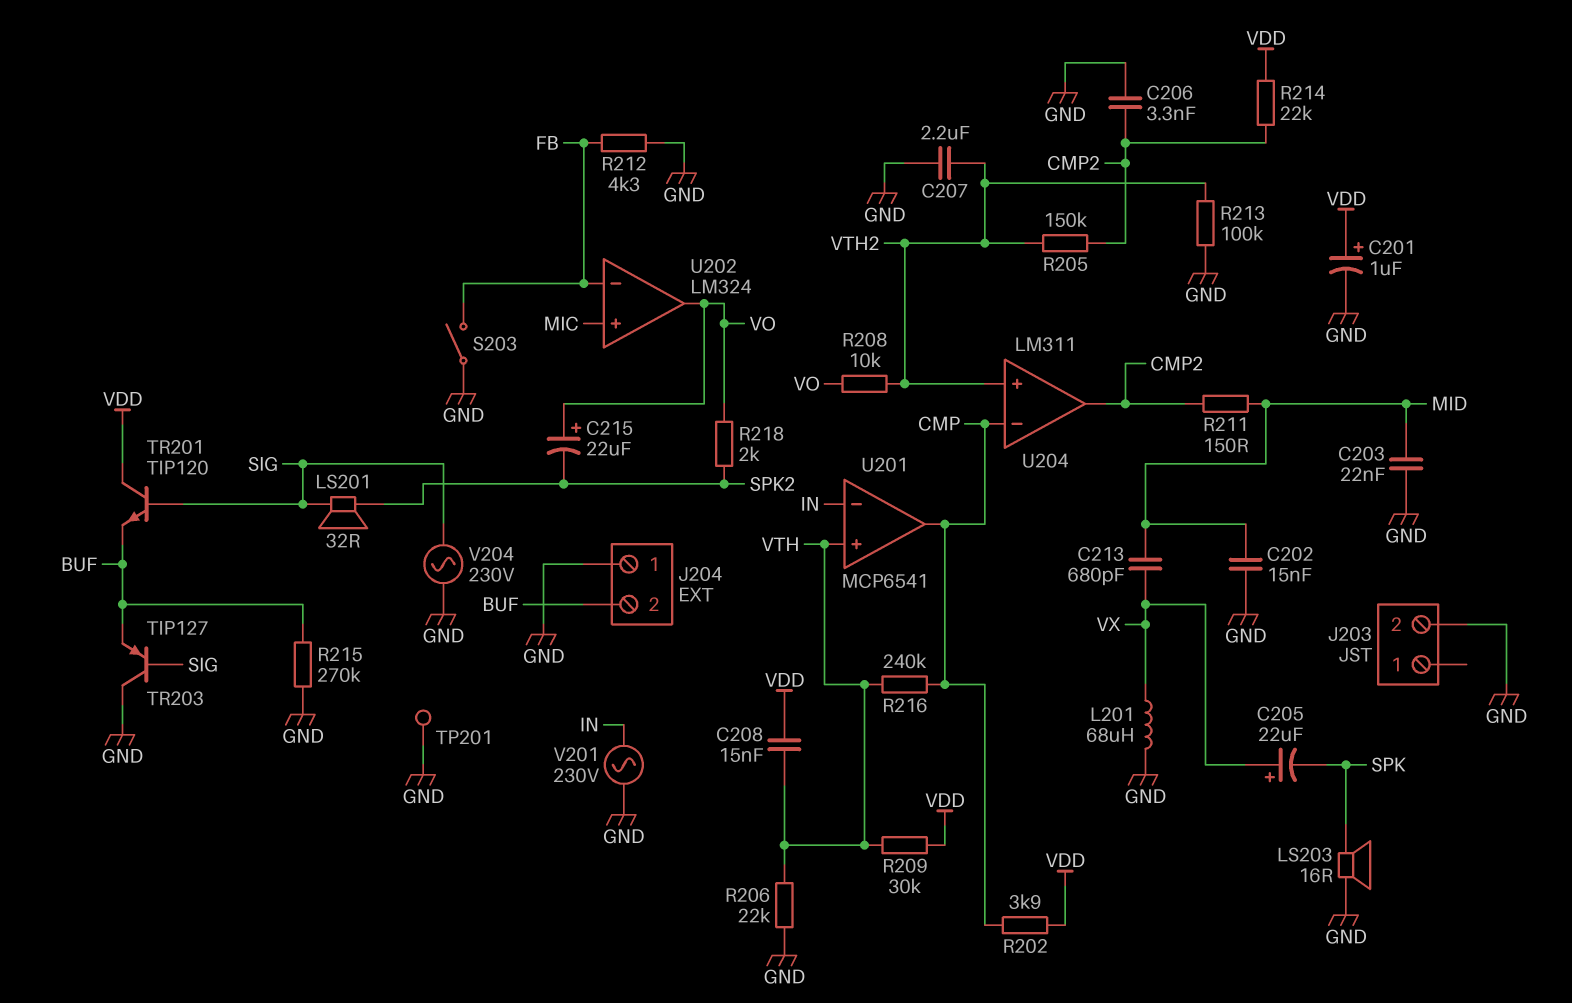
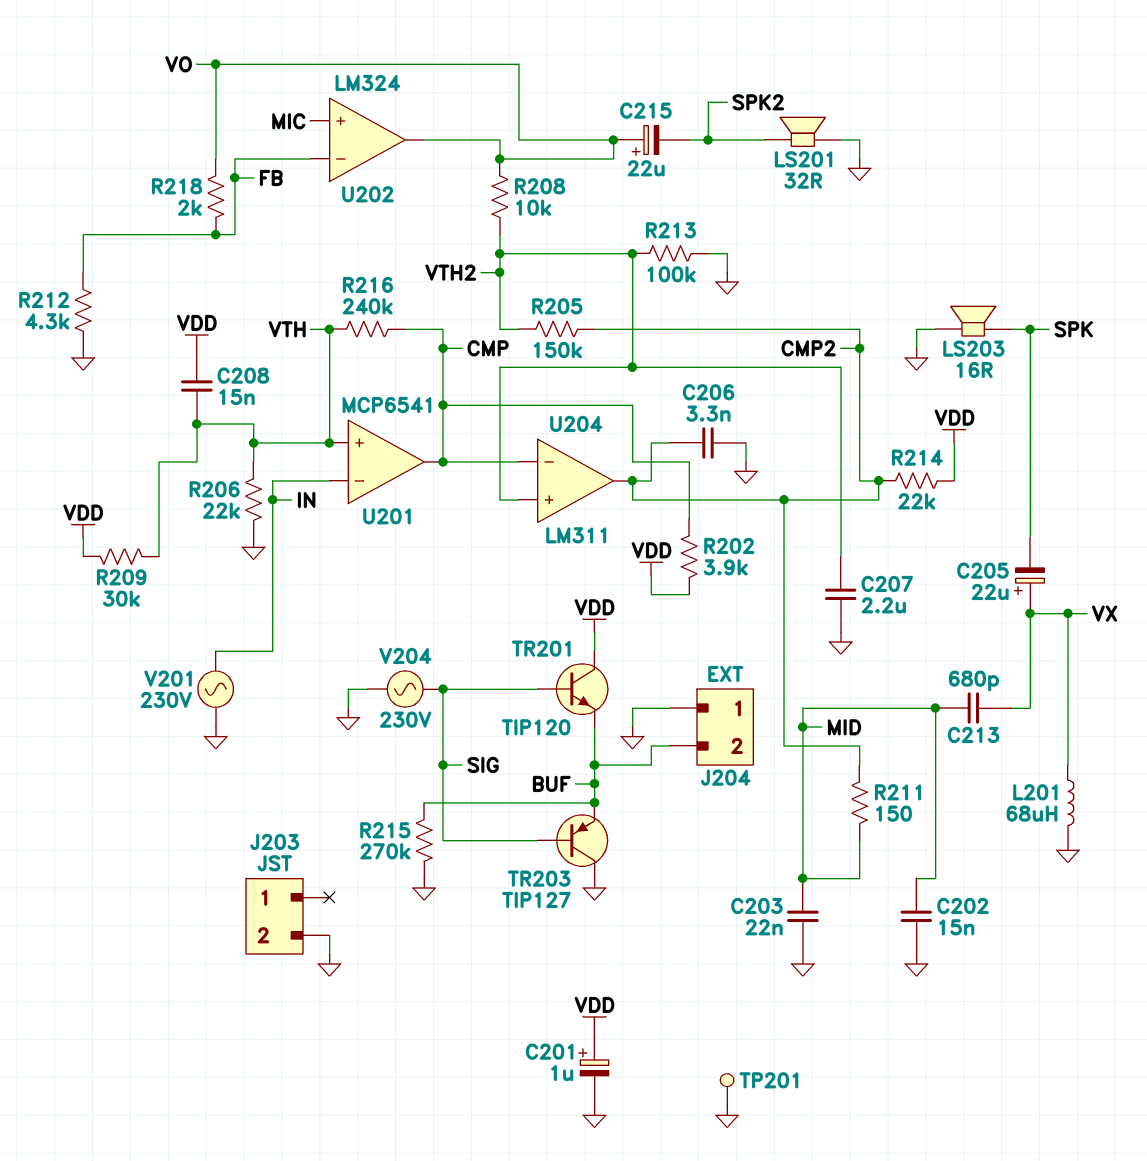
LS201: speaker 32R (SIG, SPK2) -> speaker 32R (GND, SPK2)
R218: 2k (SPK2, VO) -> 2k (FB, VO)
S203: switch (FB, GND) -> none

